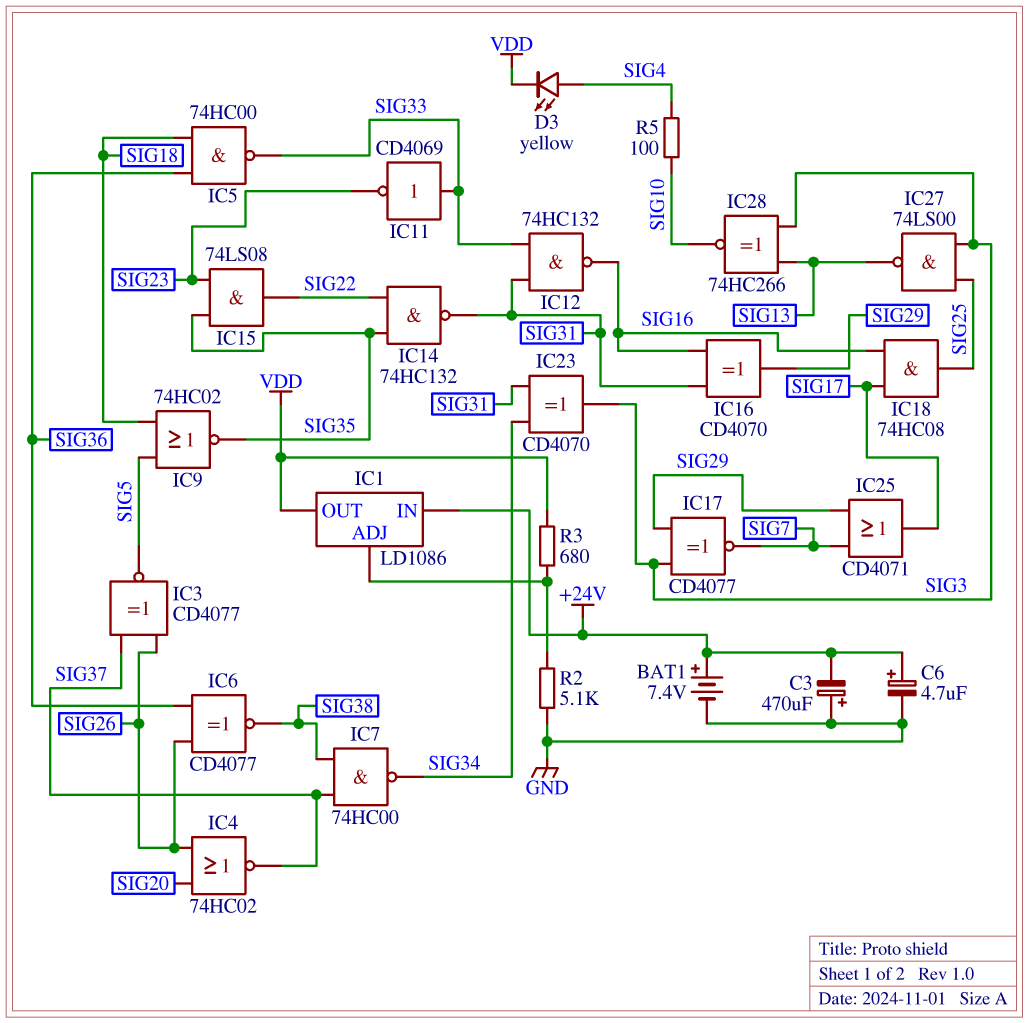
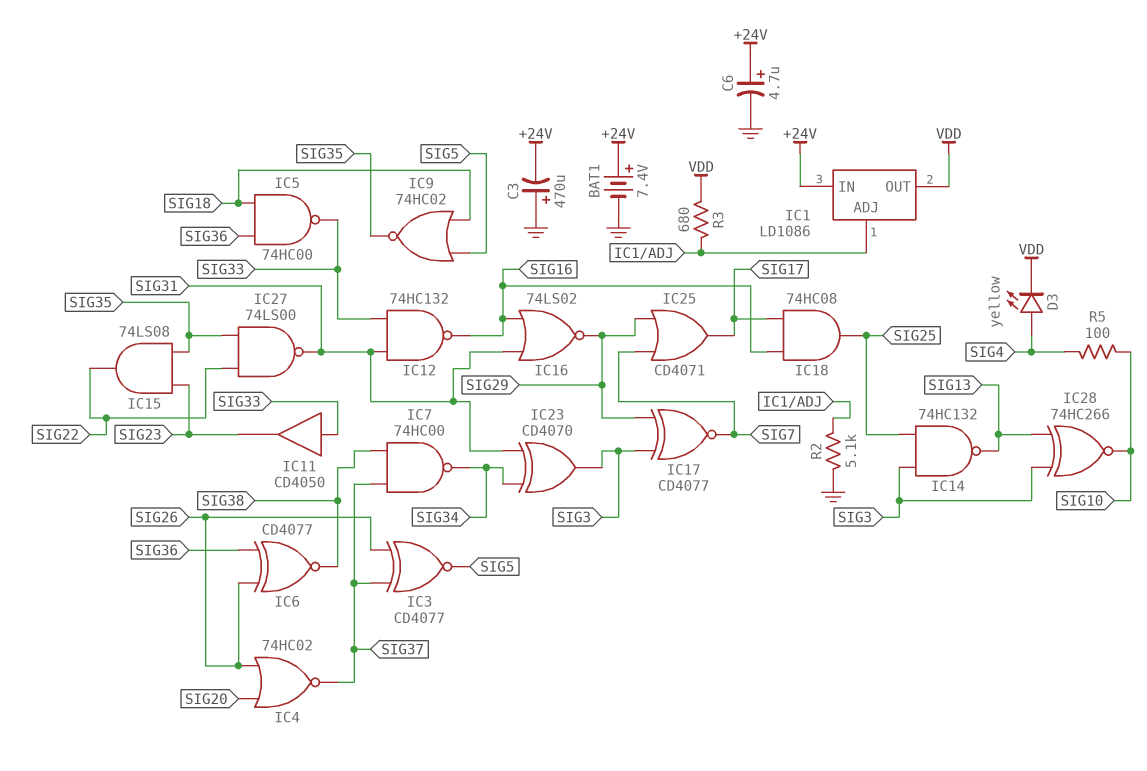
IC11: NOT CD4069 (in SIG33, out SIG23) -> buffer CD4050 (in SIG33, out SIG23)
IC14: NAND 74HC132 (in SIG22, in SIG35, out SIG31) -> NAND 74HC132 (in SIG3, in SIG25, out SIG13)
IC16: XOR CD4070 (in SIG16, in SIG31, out SIG29) -> NOR 74LS02 (in SIG16, in SIG31, out SIG29)
IC27: NAND 74LS00 (in SIG3, in SIG25, out SIG13) -> NAND 74LS00 (in SIG22, in SIG35, out SIG31)

